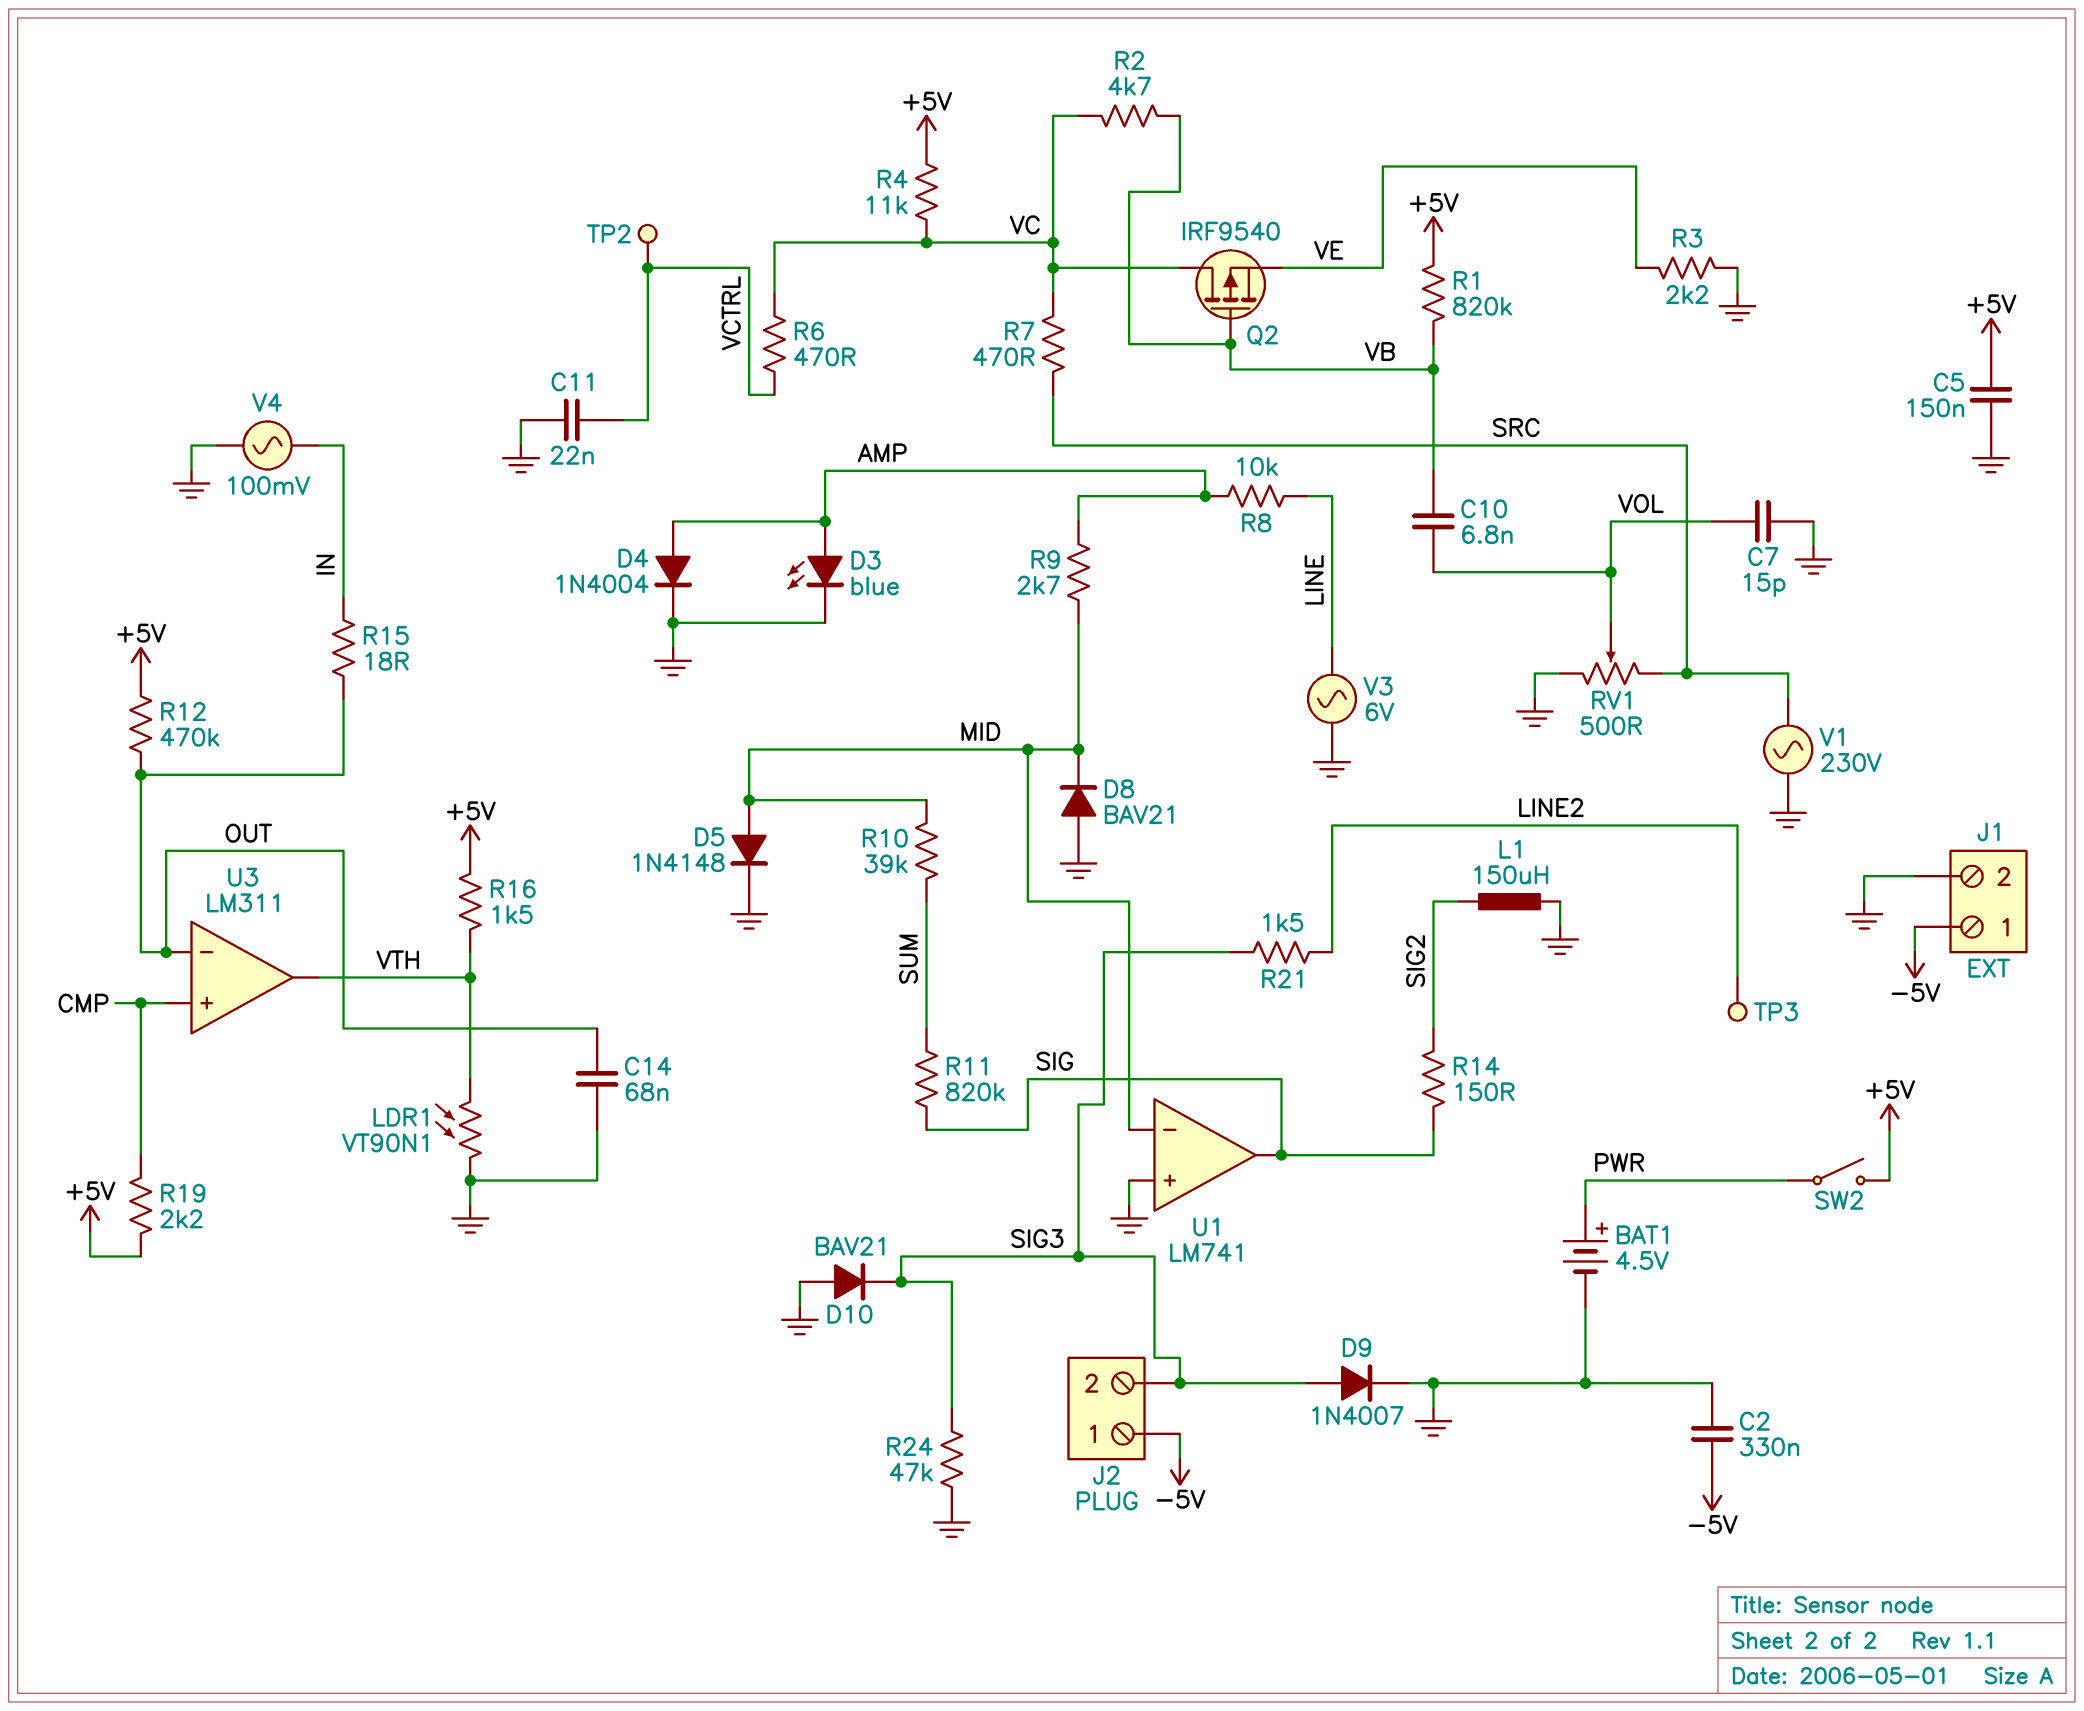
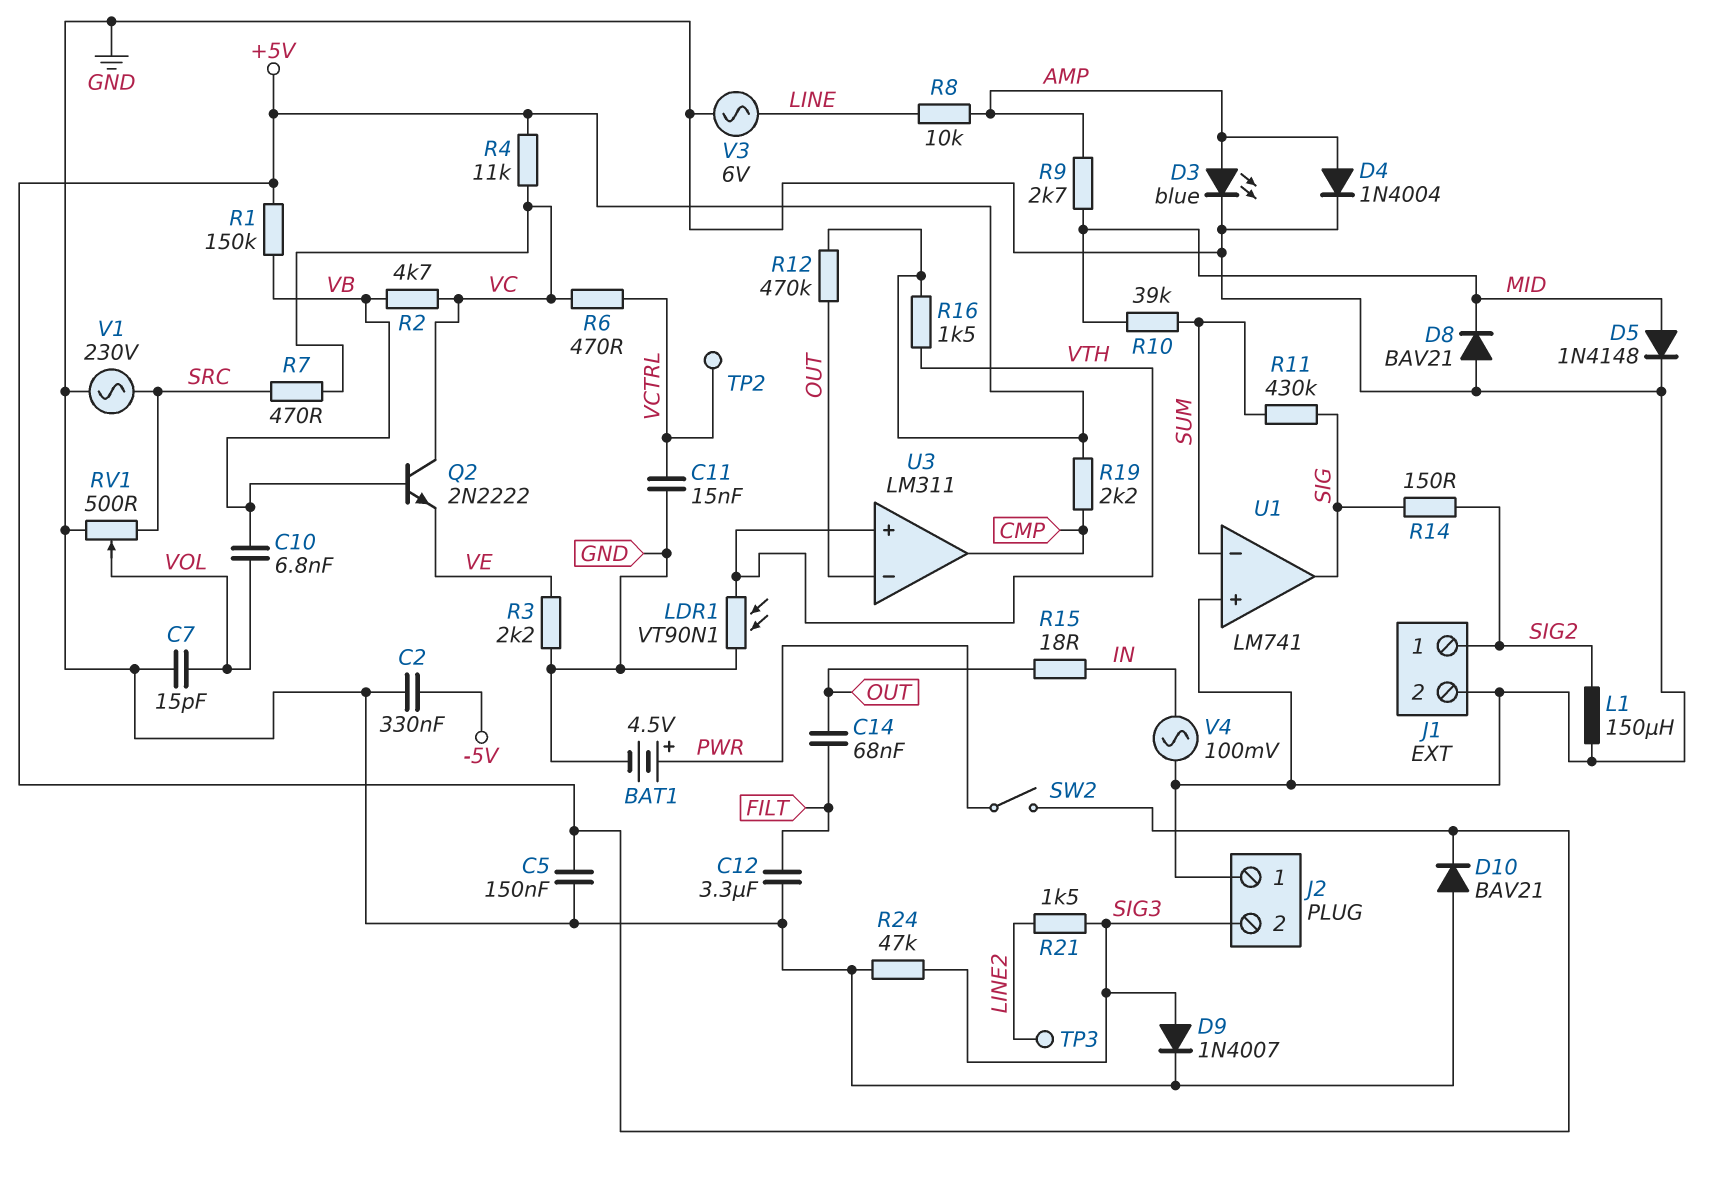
C11: 22nF (GND, VCTRL) -> 15nF (GND, VCTRL)
C12: none -> 3.3uF (FILT, GND)
C14: 68nF (GND, OUT) -> 68nF (FILT, OUT)
D10: diode BAV21 (A GND, K SIG3) -> diode BAV21 (A GND, K +5V)
J1 pin 1: -5V -> SIG2
J2 pin 1: -5V -> GND
Q2: PMOS IRF9540 (G VB, D VC, S VE) -> NPN 2N2222 (B VB, C VC, E VE)
R1: 820k (+5V, VB) -> 150k (+5V, VB)
R11: 820k (SIG, SUM) -> 430k (SIG, SUM)
U1 pin in-: MID -> SUM
U3 pin in+: CMP -> VTH
U3 pin out: VTH -> CMP

